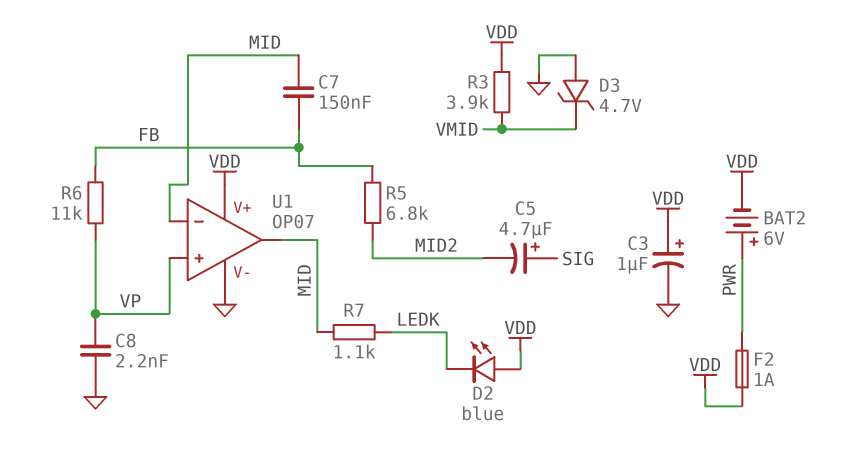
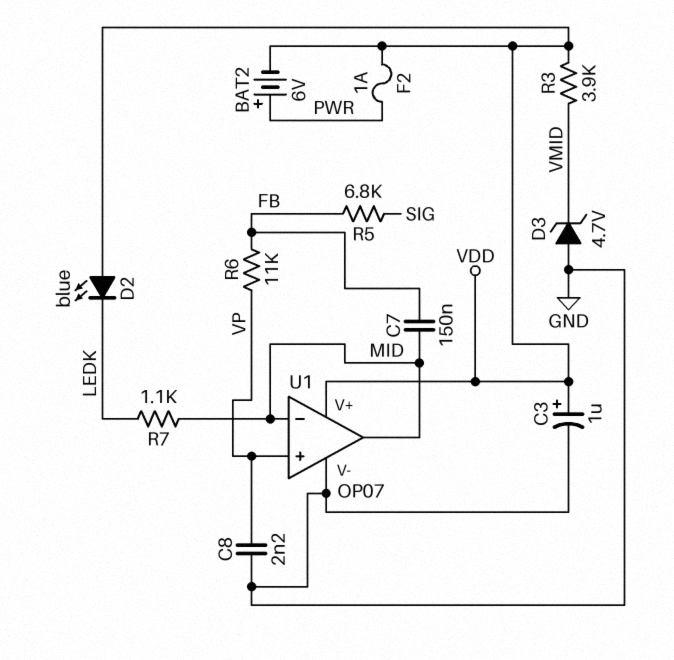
C5: 4.7uF (plus SIG, minus MID2) -> none
R5: 6.8k (FB, MID2) -> 6.8k (FB, SIG)

